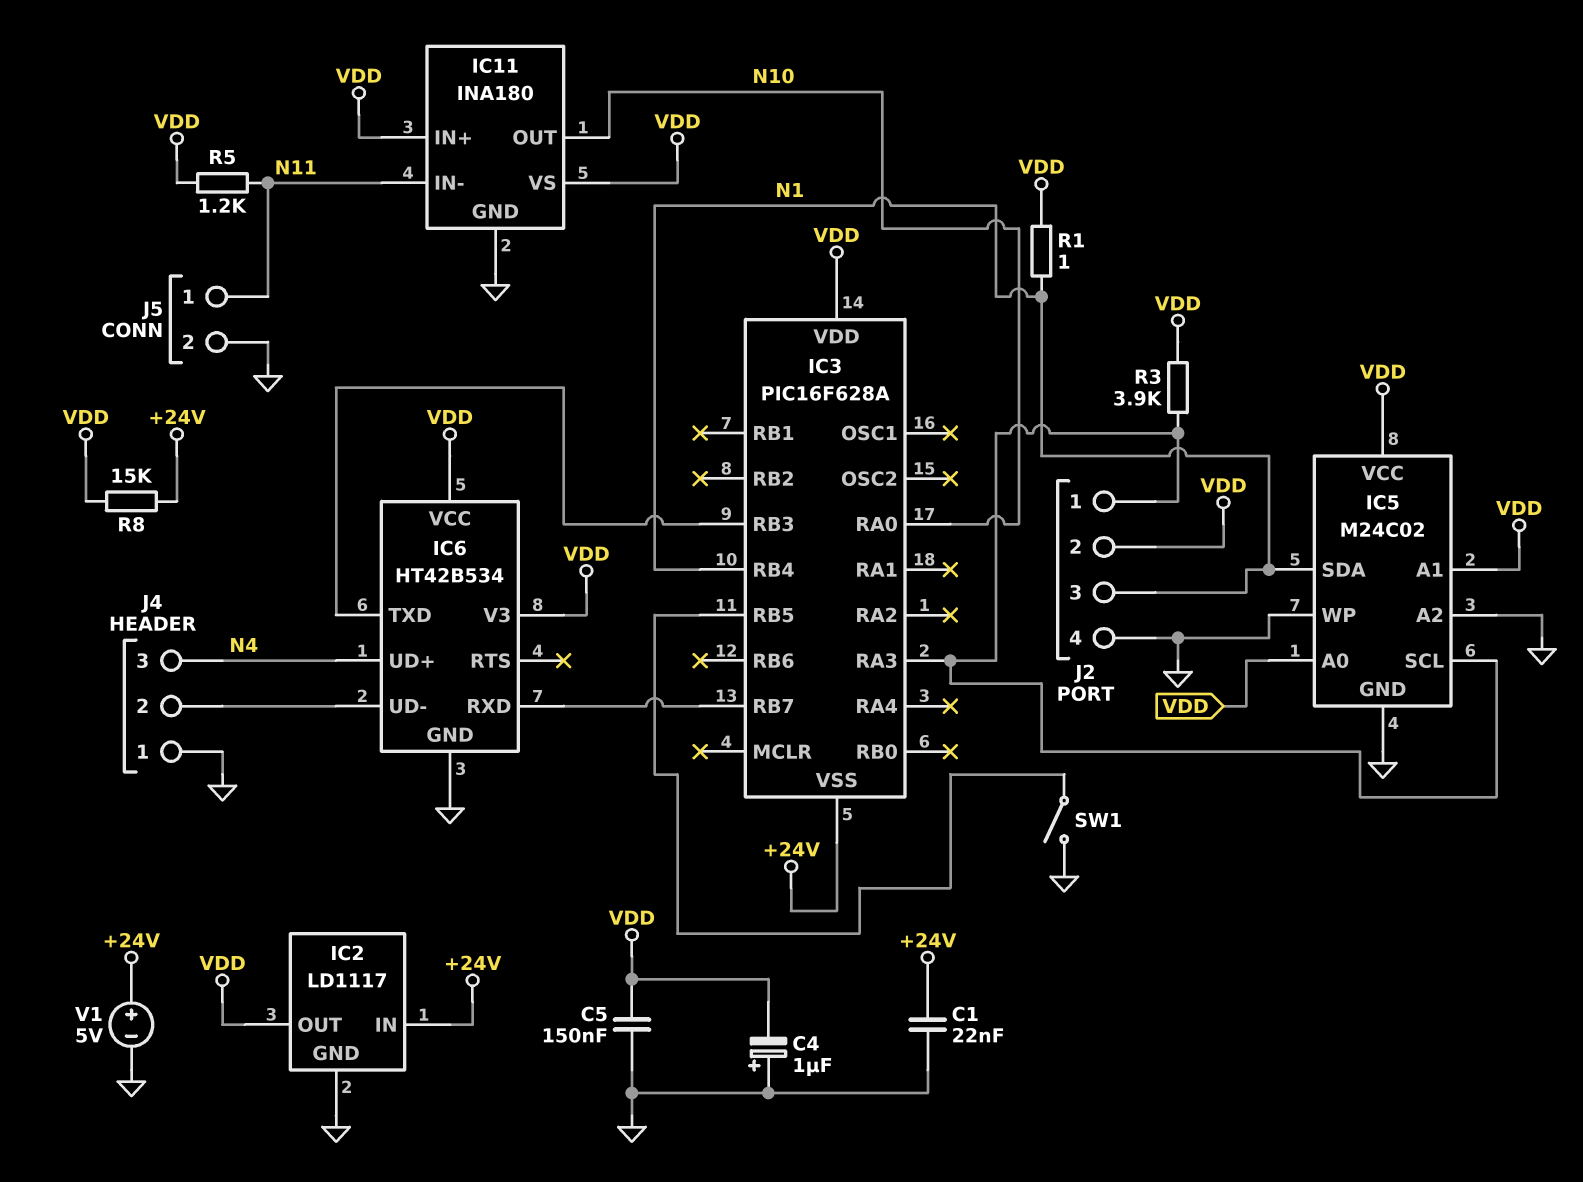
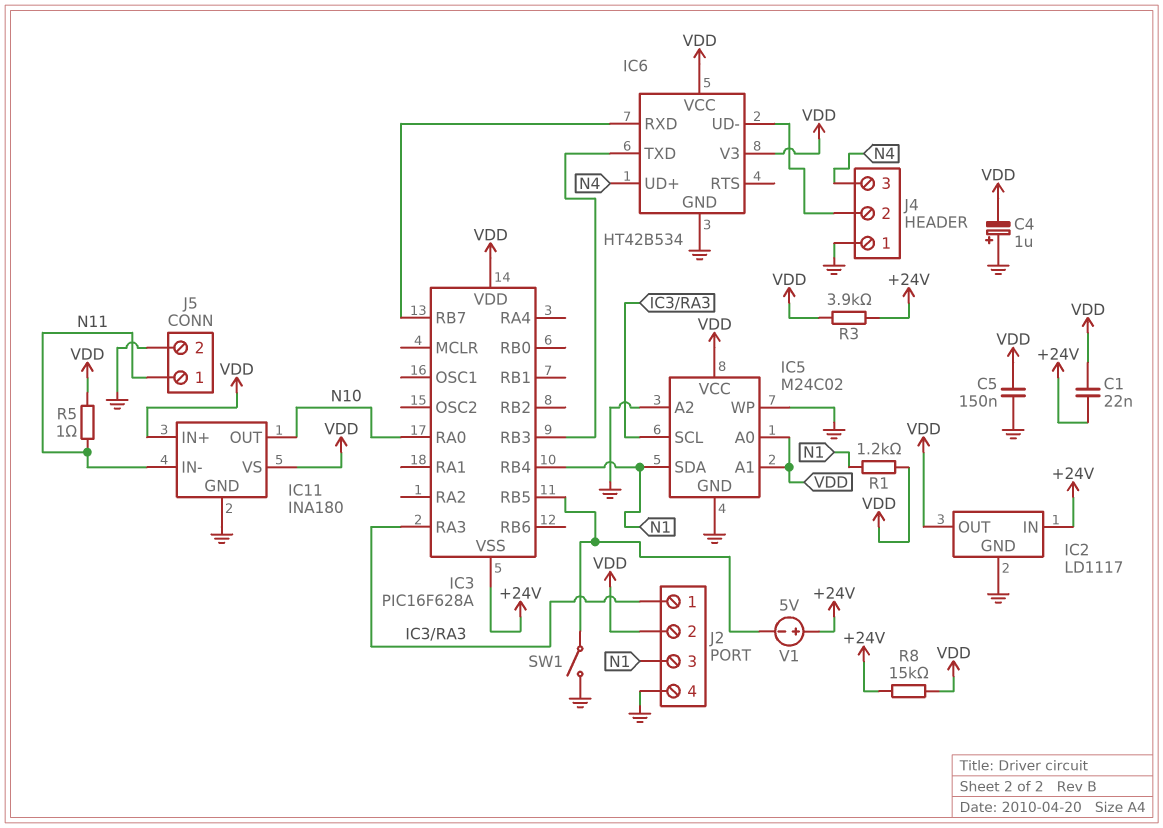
C1: 22nF (+24V, GND) -> 22nF (+24V, VDD)
R1: 1 (N1, VDD) -> 1.2k (N1, VDD)
R3: 3.9k (IC3/RA3, VDD) -> 3.9k (+24V, VDD)
R5: 1.2k (N11, VDD) -> 1 (N11, VDD)
V1: 5V (plus +24V, minus GND) -> 5V (plus +24V, minus IC3/RB5)

